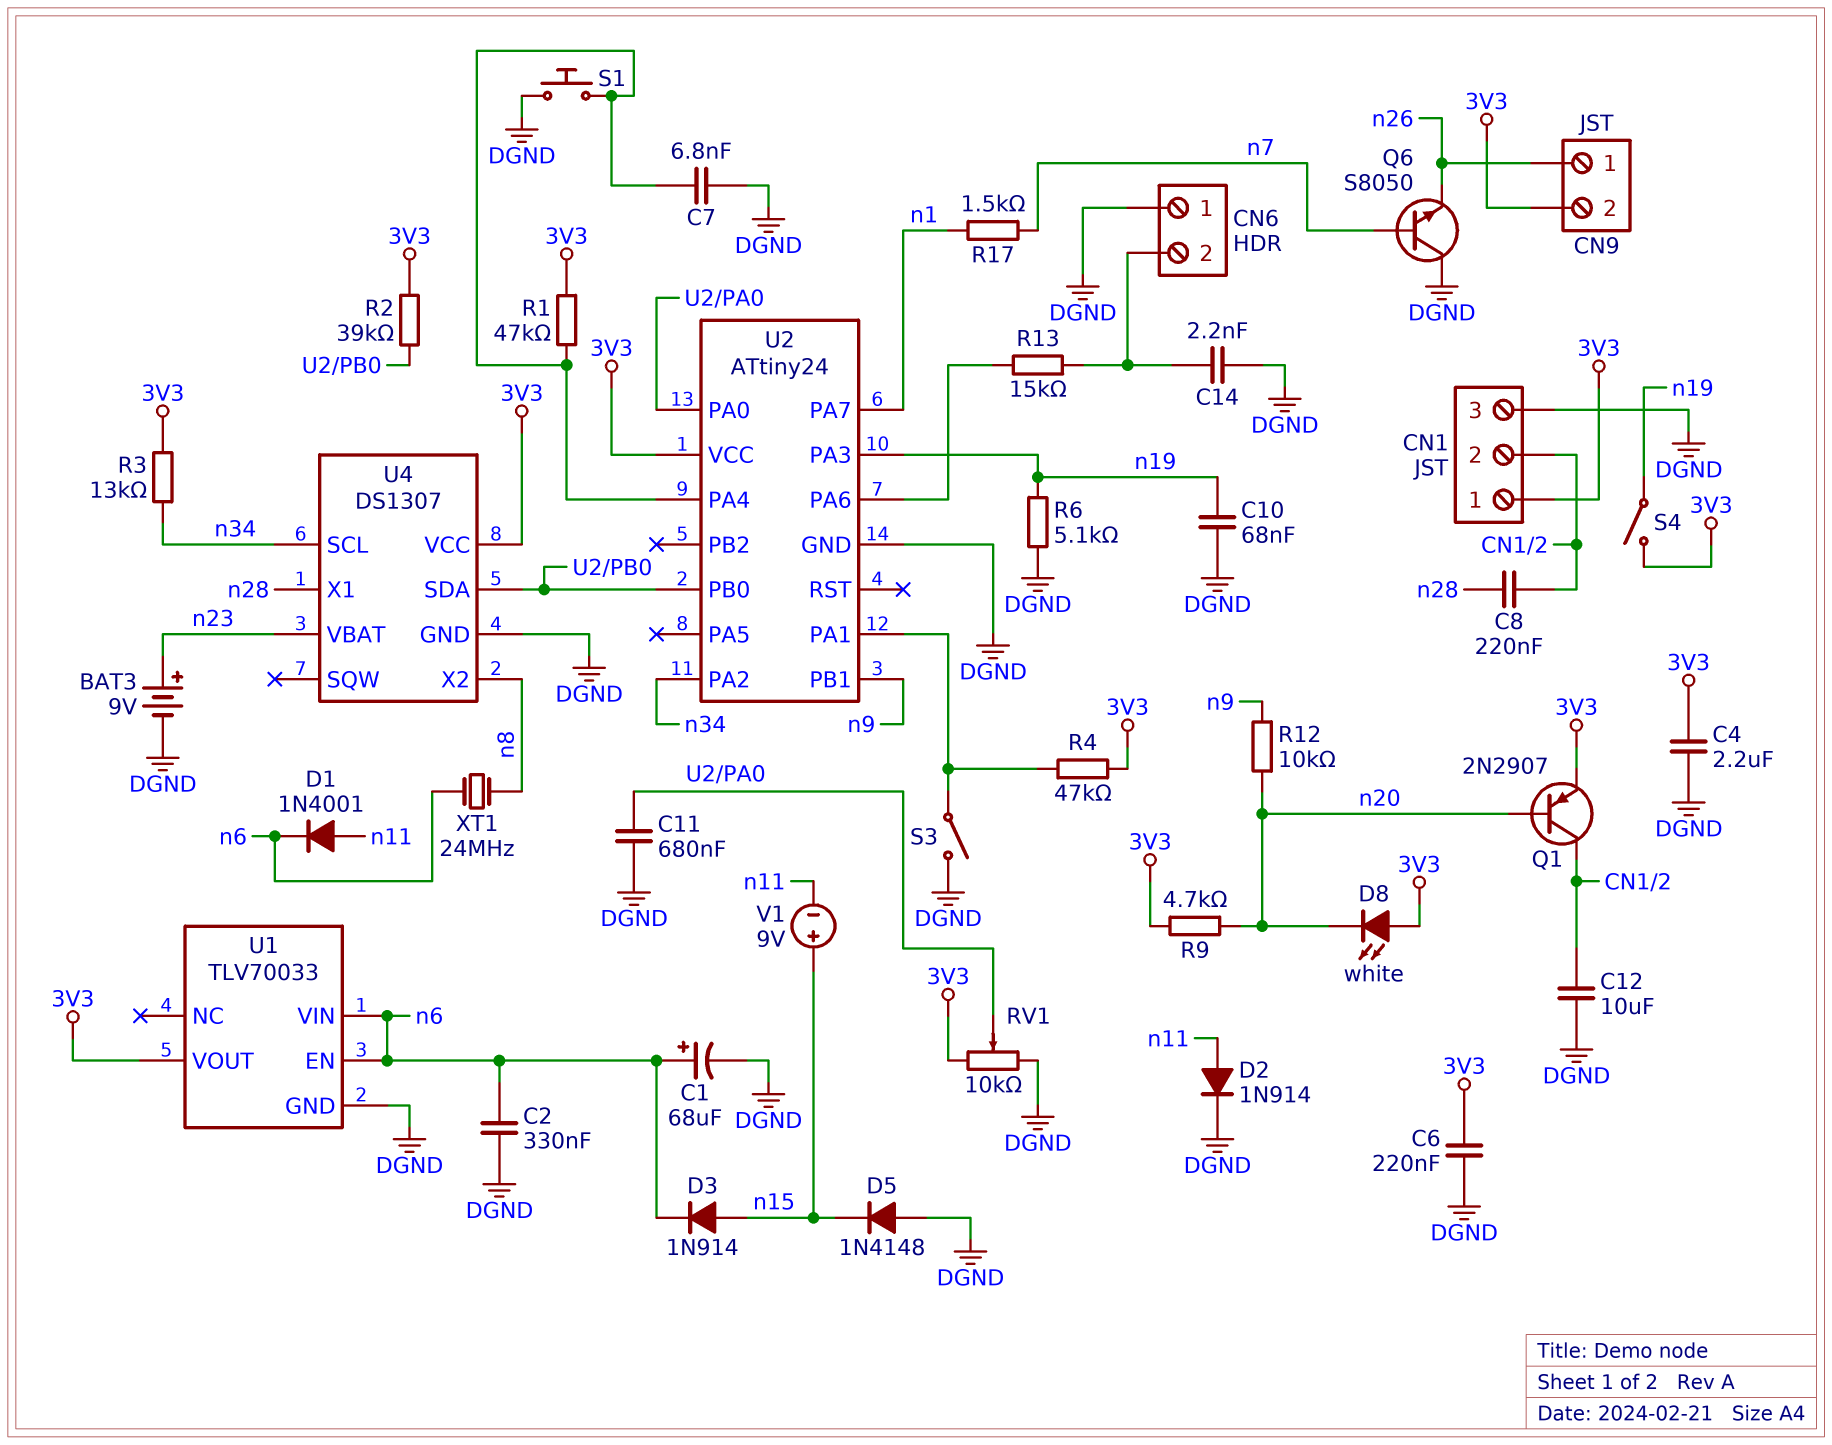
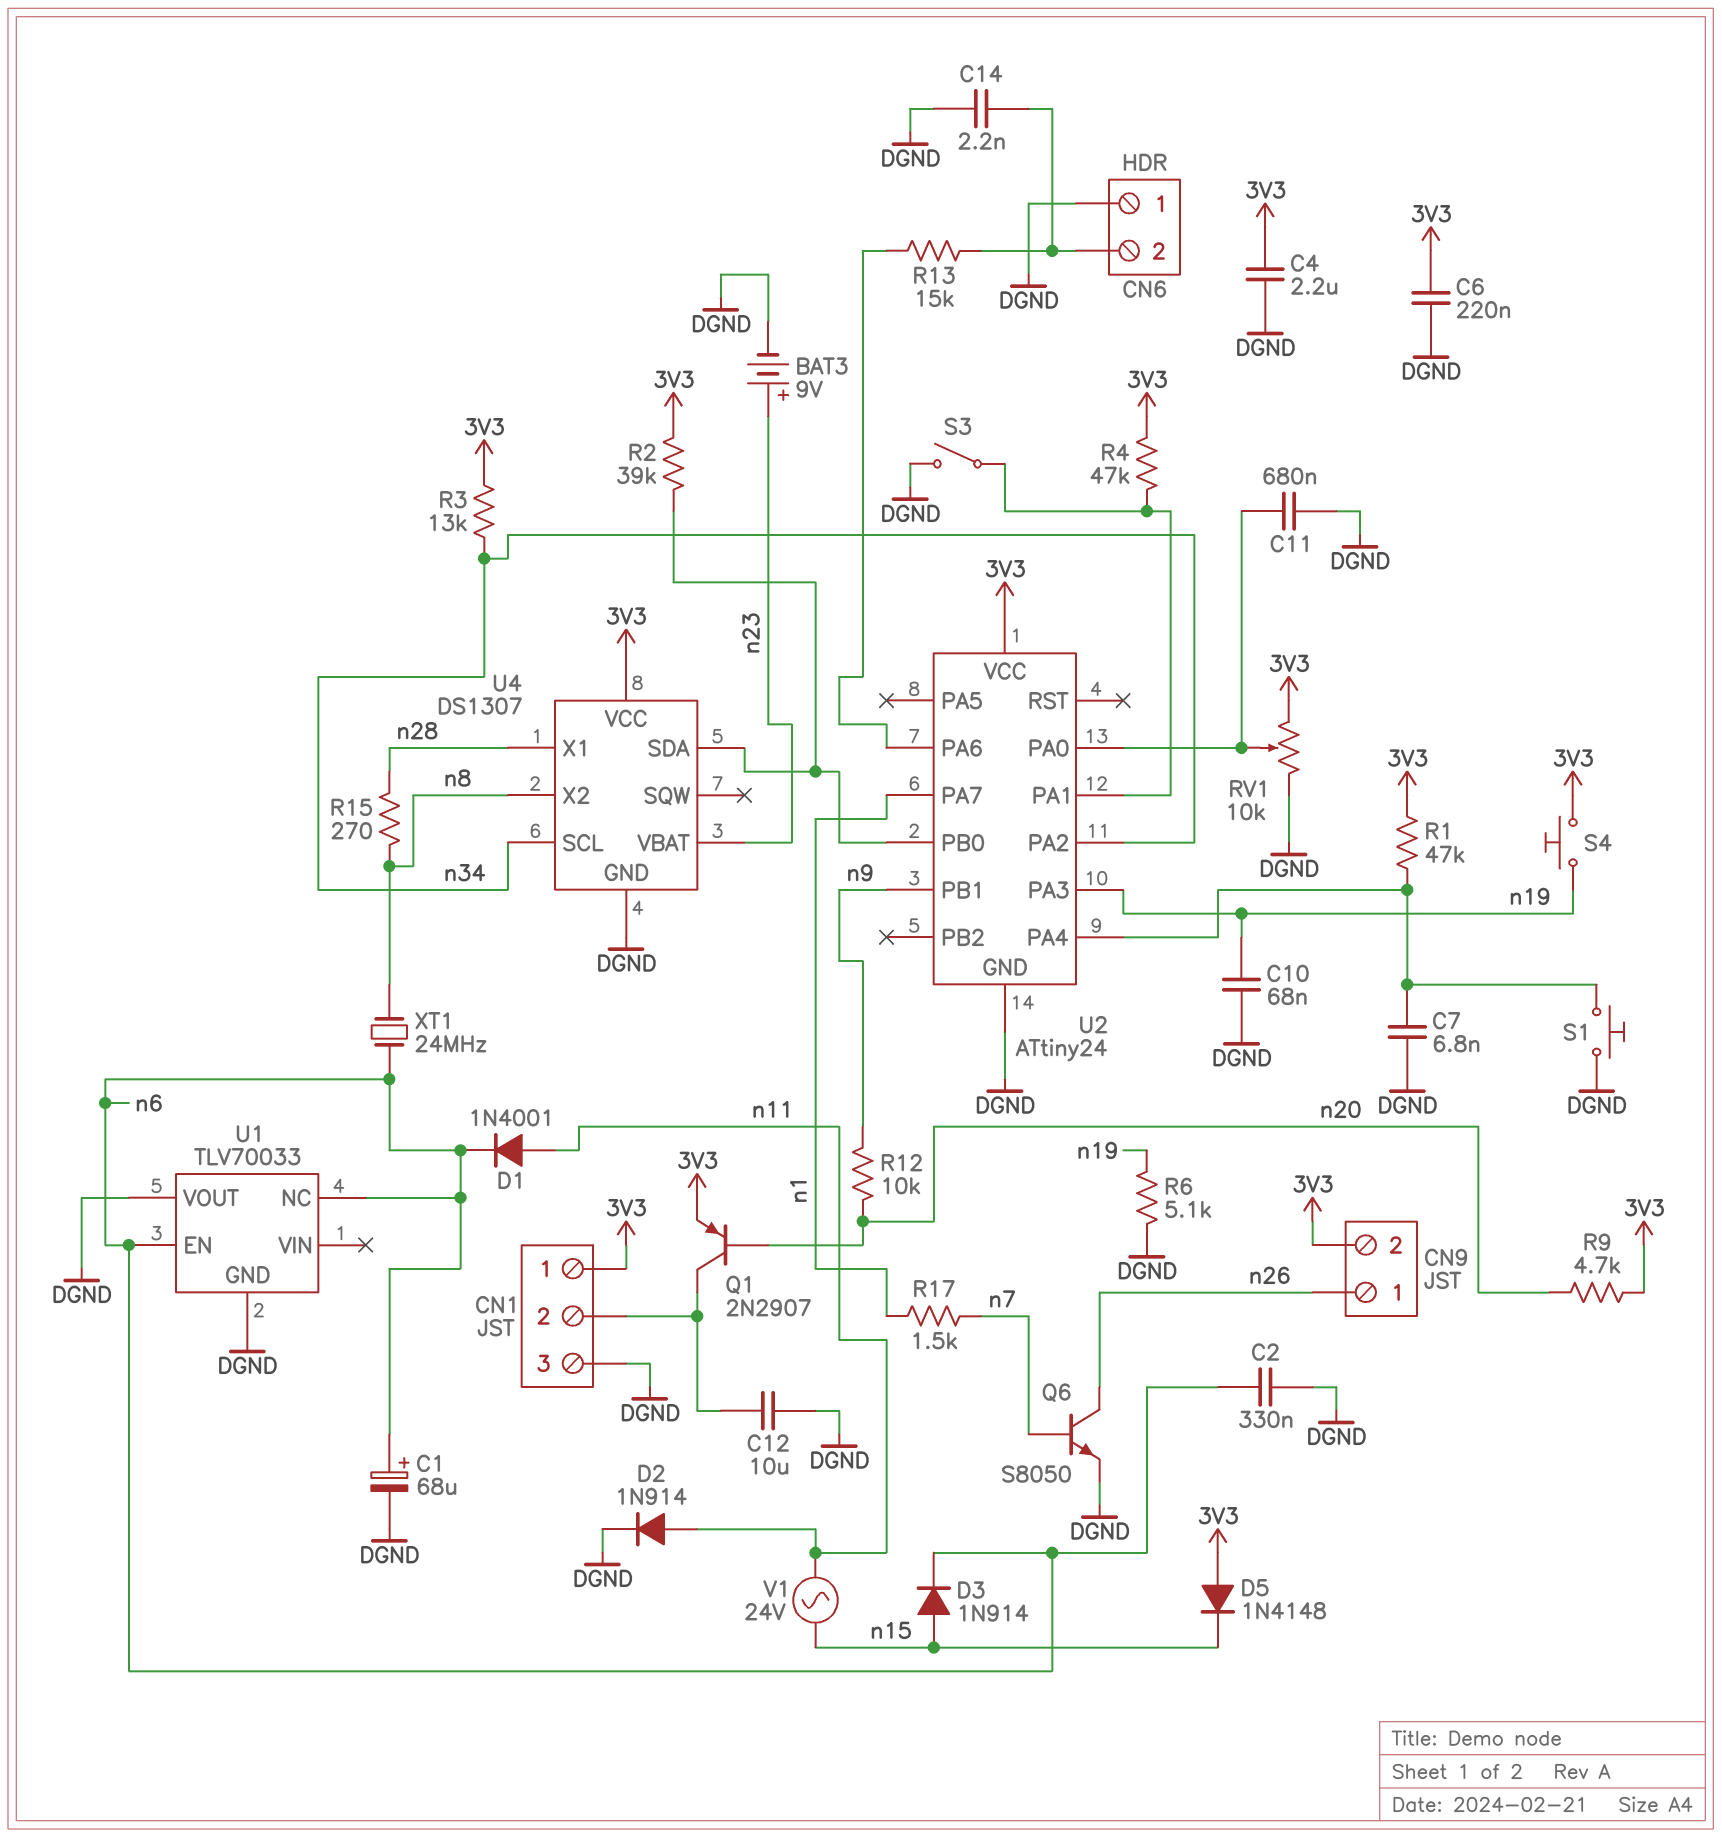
C8: 220nF (CN1/2, n28) -> none
D5: diode 1N4148 (A DGND, K n15) -> diode 1N4148 (A 3V3, K n15)
D8: LED white (A 3V3, K n20) -> none
Q6: NPN S8050 (B n7, C DGND, E n26) -> NPN S8050 (B n7, C n26, E DGND)
R15: none -> 270 (n8, n28)
S4: switch (3V3, n19) -> button (3V3, n19)
U1 pin NC: none -> n6
U1 pin VIN: n6 -> none
U1 pin VOUT: 3V3 -> DGND
V1: 9V (plus n15, minus n11) -> AC 24V (n11, n15)

